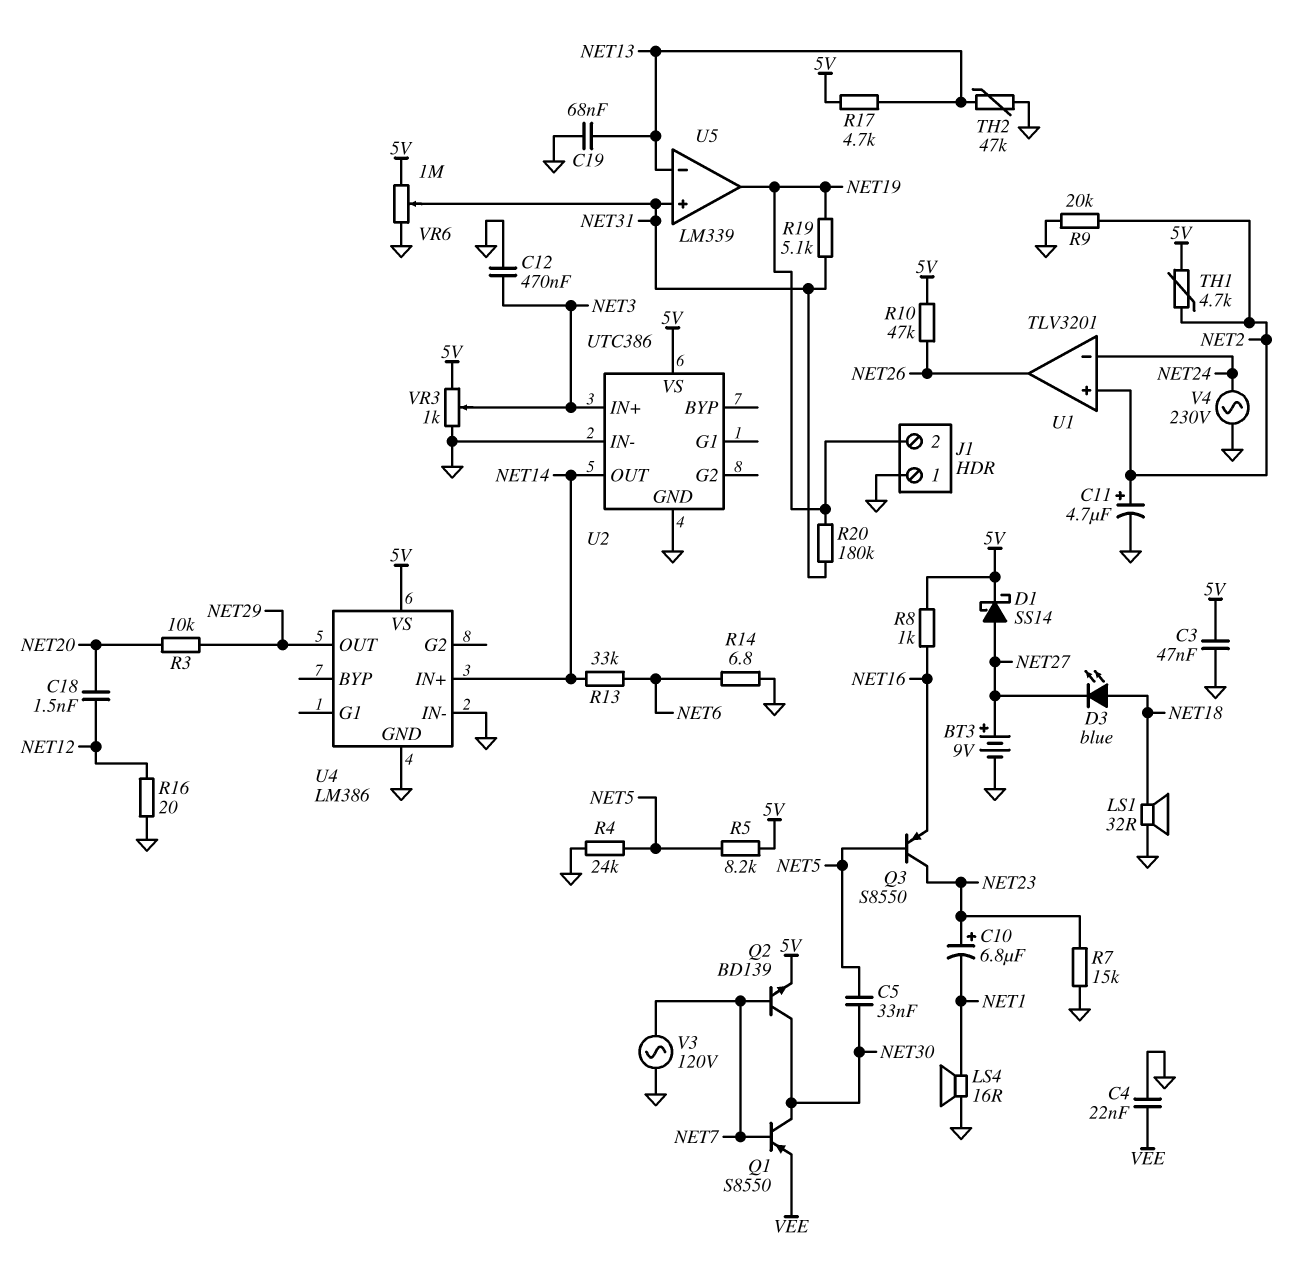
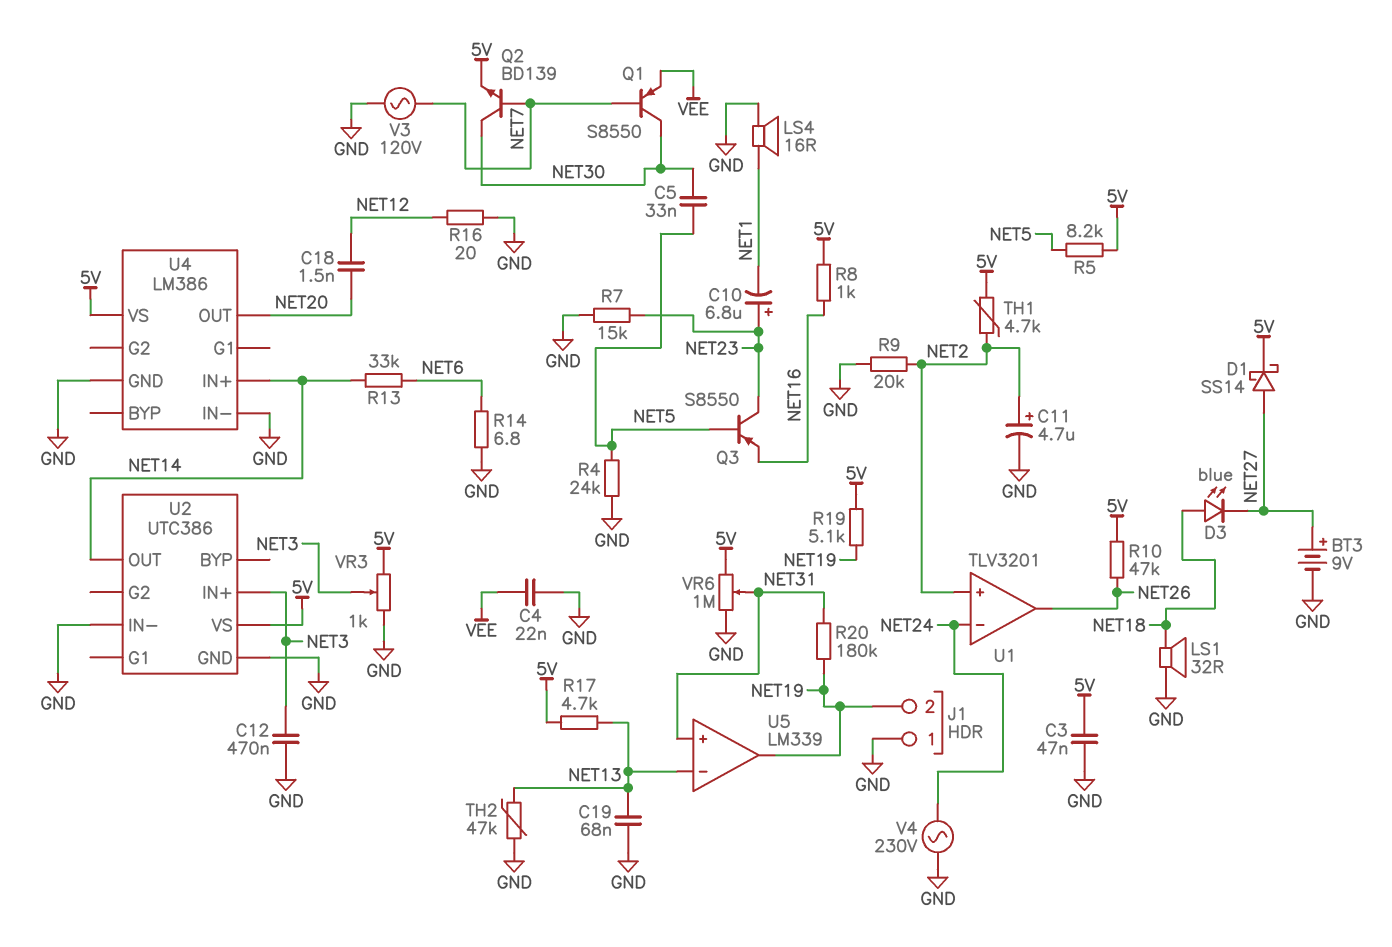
R3: 10k (NET20, NET29) -> none
R19: 5.1k (NET19, NET31) -> 5.1k (5V, NET19)
U4 pin OUT: NET29 -> NET20

